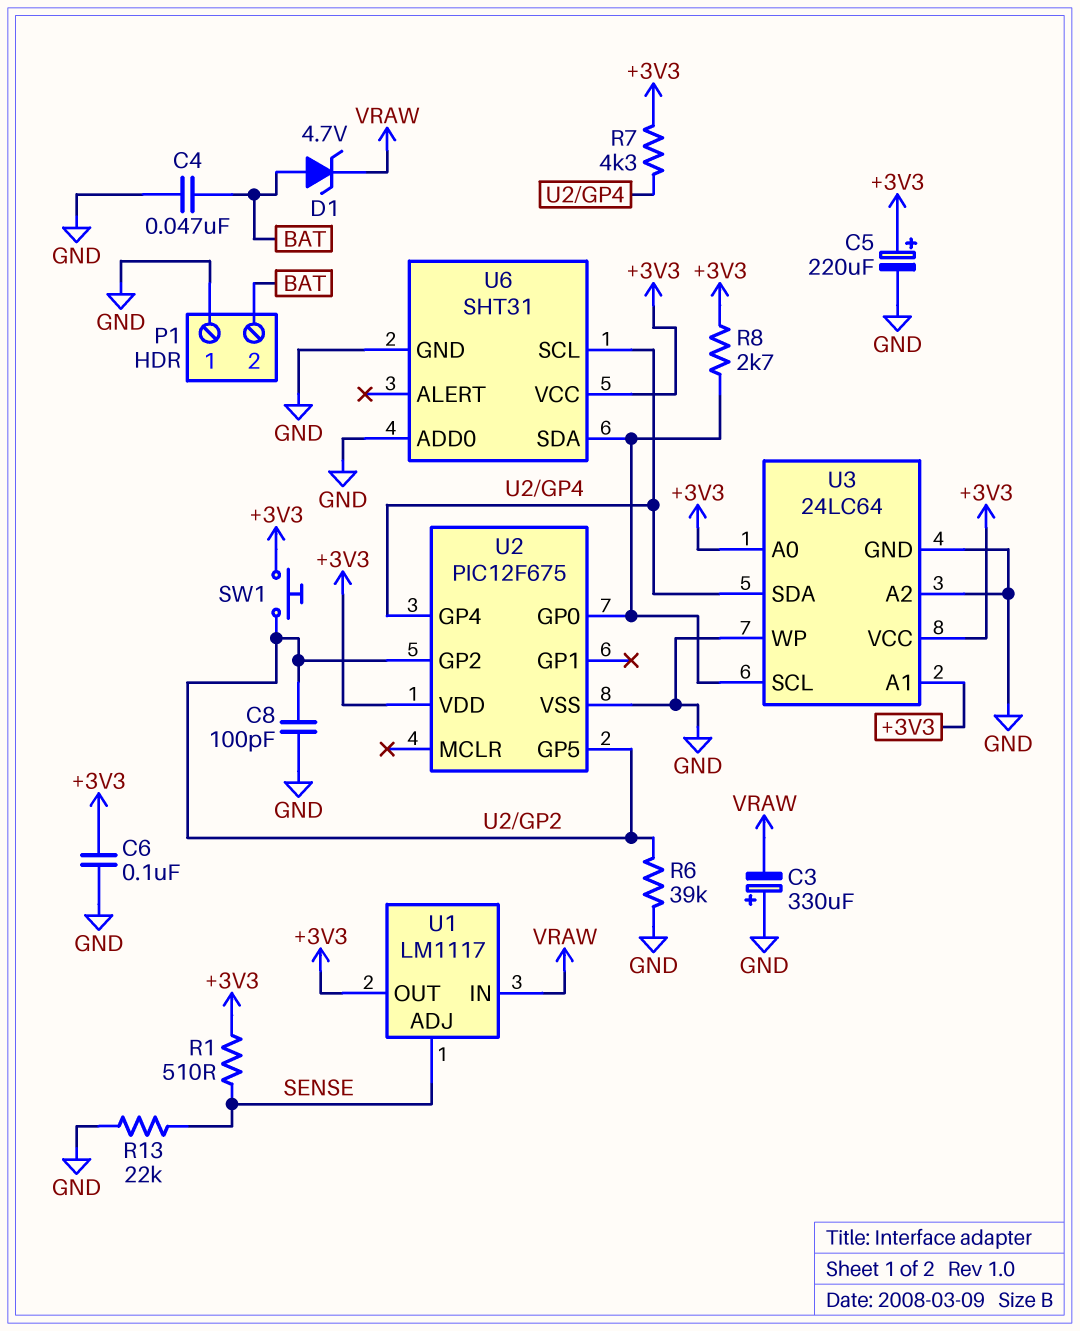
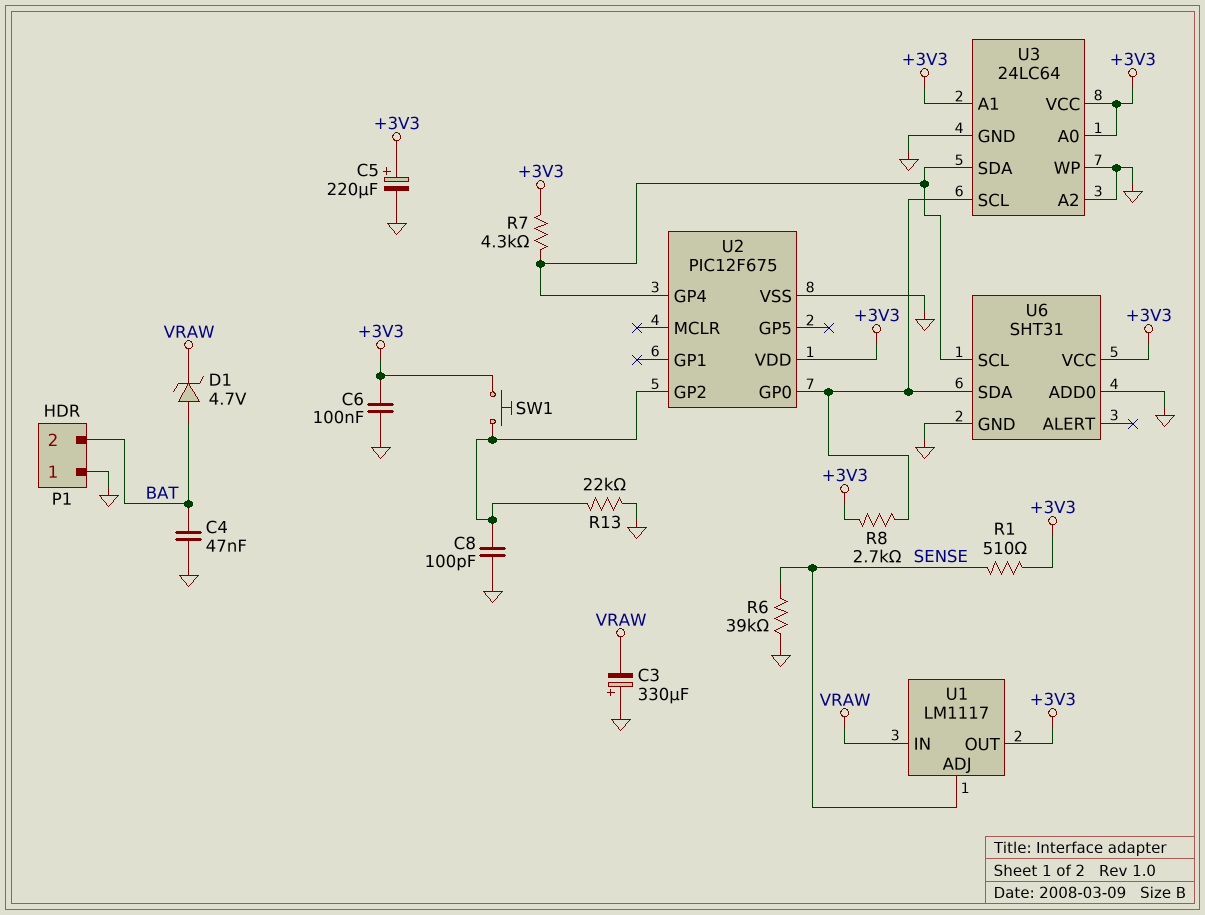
R6: 39k (GND, U2/GP2) -> 39k (GND, SENSE)
R13: 22k (GND, SENSE) -> 22k (GND, U2/GP2)
U2 pin GP5: U2/GP2 -> none

